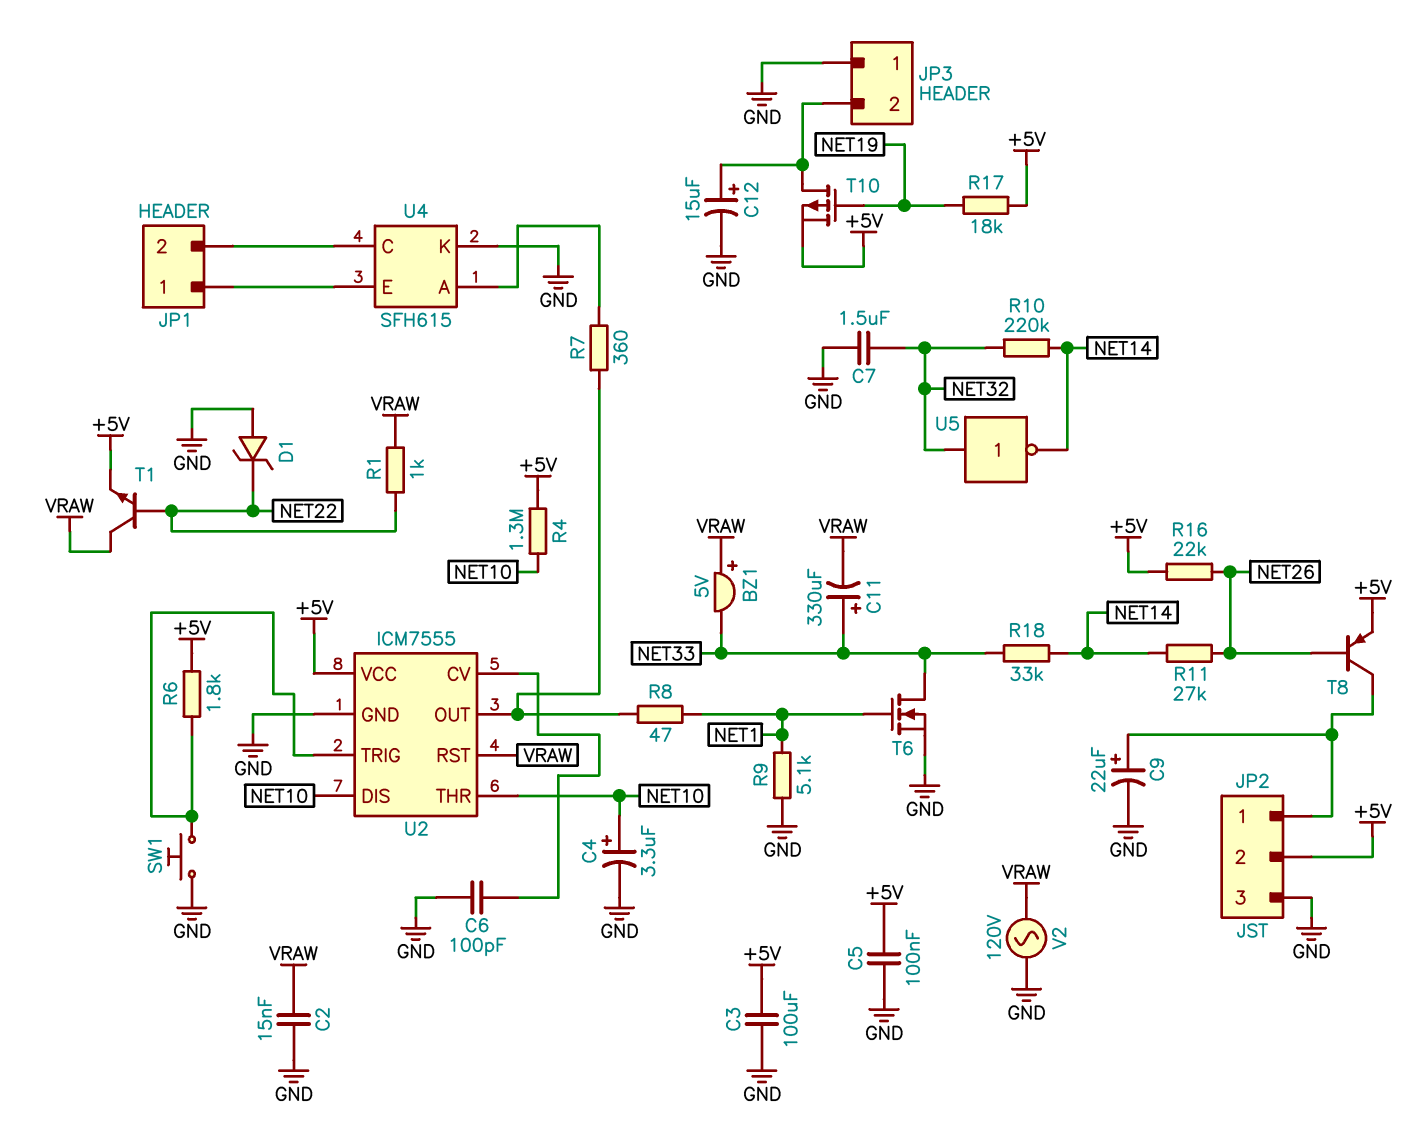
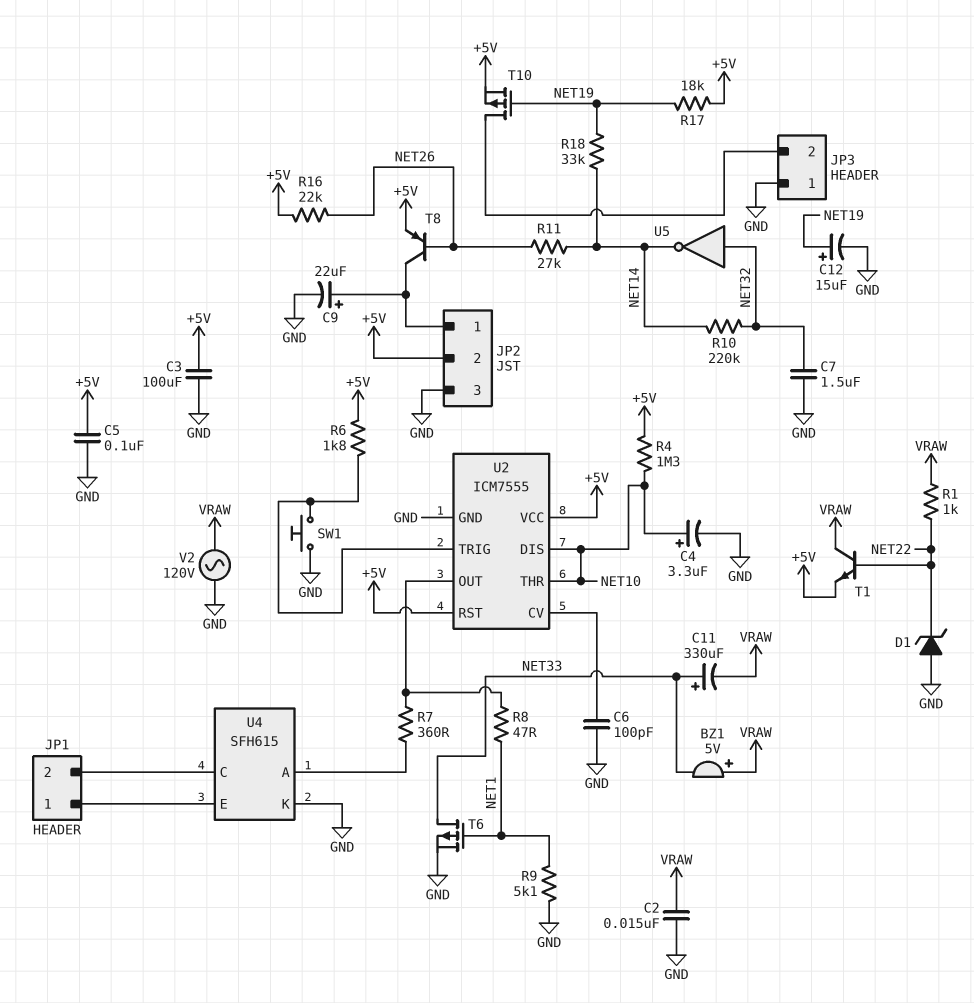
C12: 15uF (plus JP3/2, minus GND) -> 15uF (plus NET19, minus GND)
R18: 33k (NET14, NET33) -> 33k (NET14, NET19)
T6: NMOS (G NET1, D NET33, S GND) -> PMOS (G NET1, D NET33, S GND)
U2 pin RST: VRAW -> +5V

